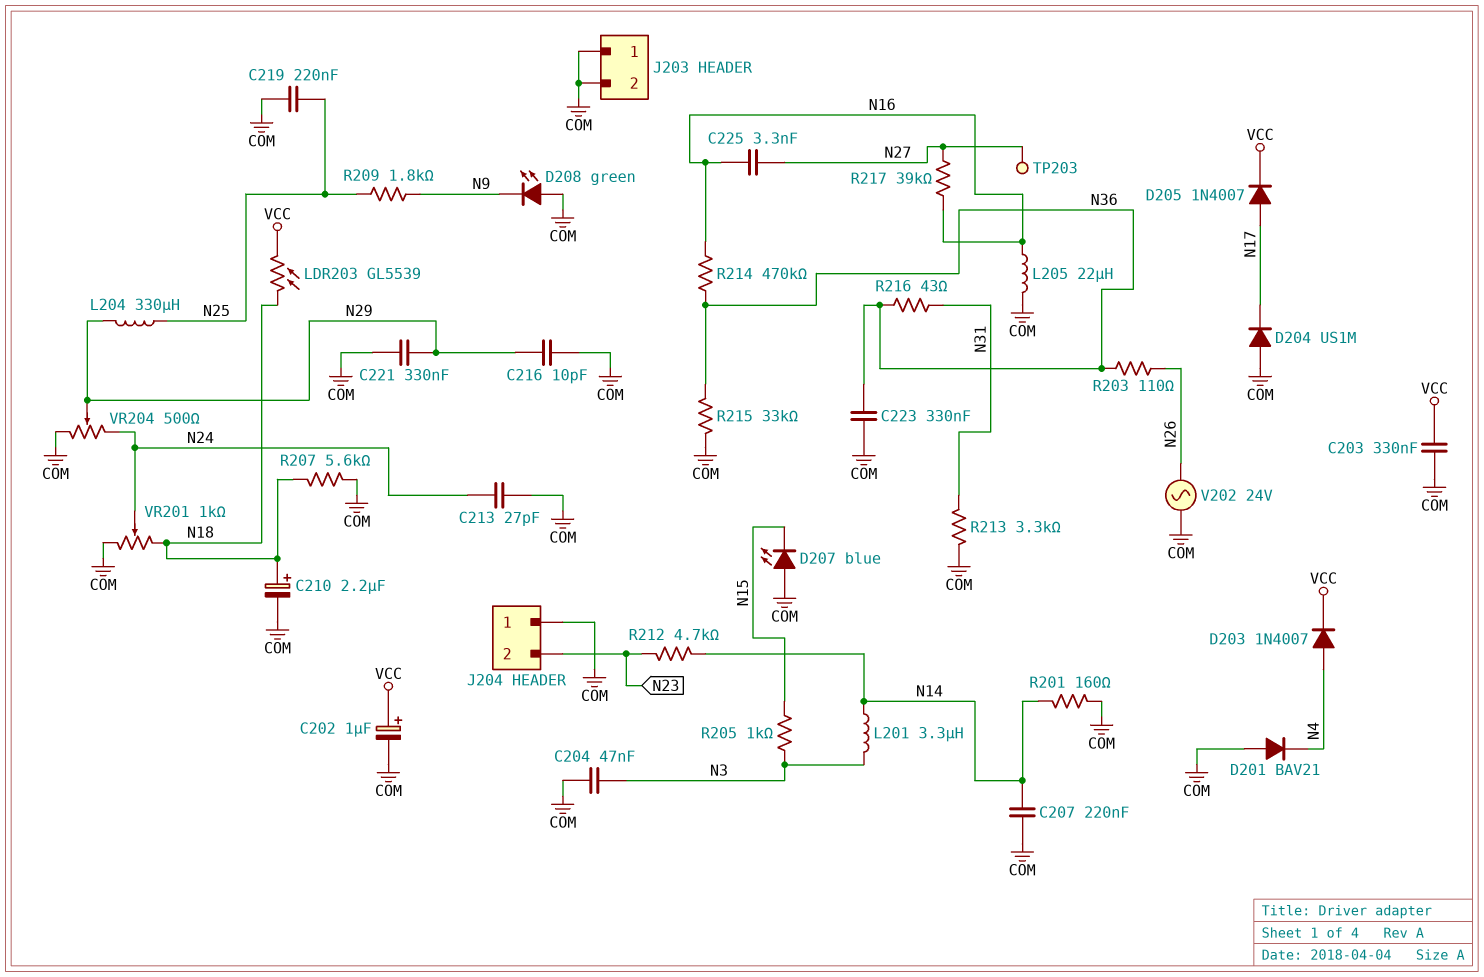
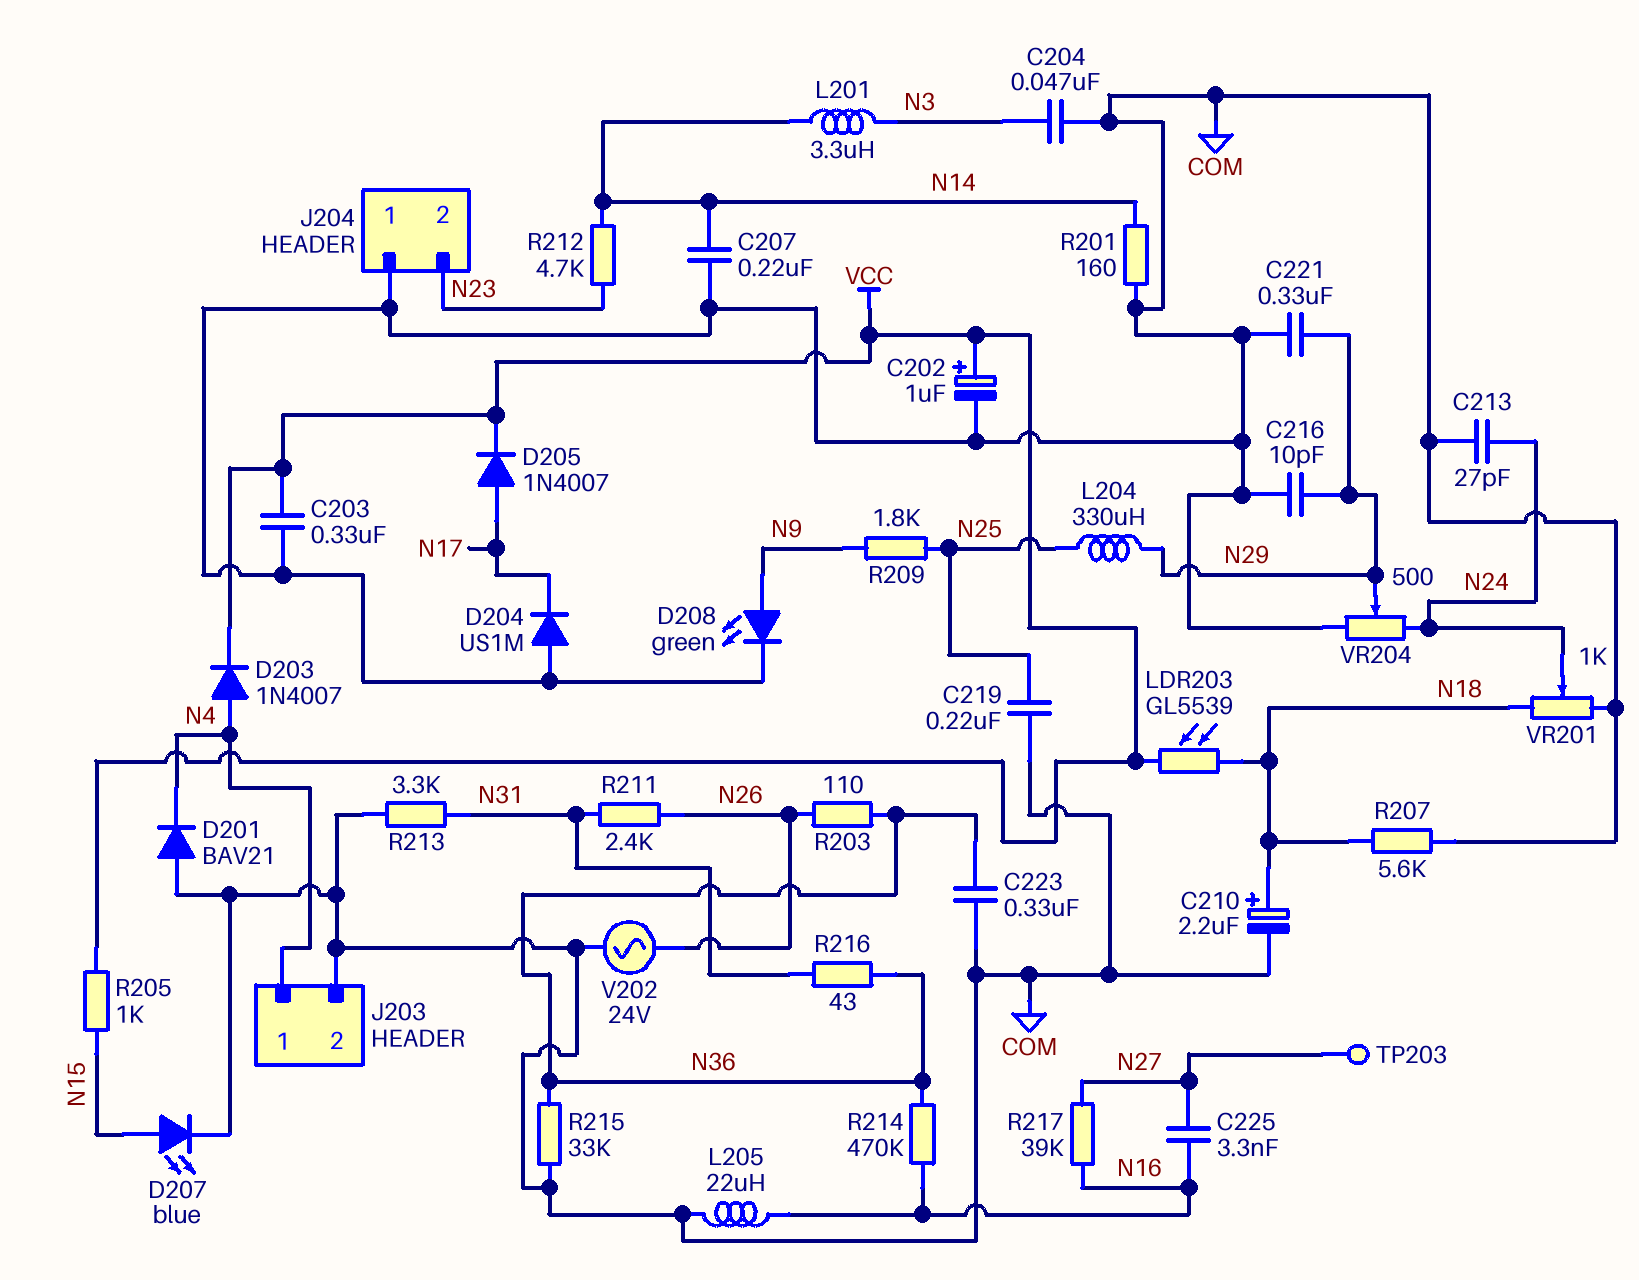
D207: LED blue (A COM, K N15) -> LED blue (A N15, K COM)
D208: LED green (A COM, K N9) -> LED green (A N9, K COM)
J203 pin 1: COM -> N4
R205: 1k (N3, N15) -> 1k (N15, VCC)
R211: none -> 2.4k (N26, N31)

